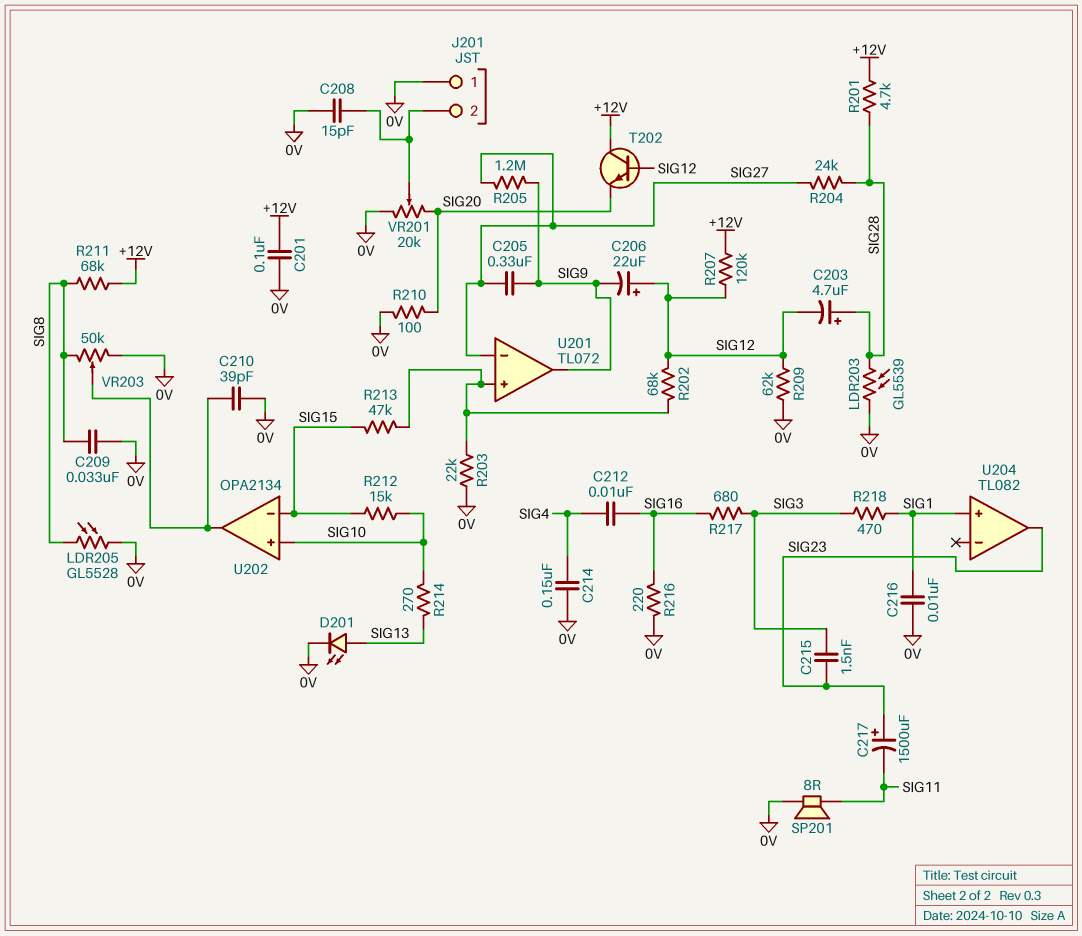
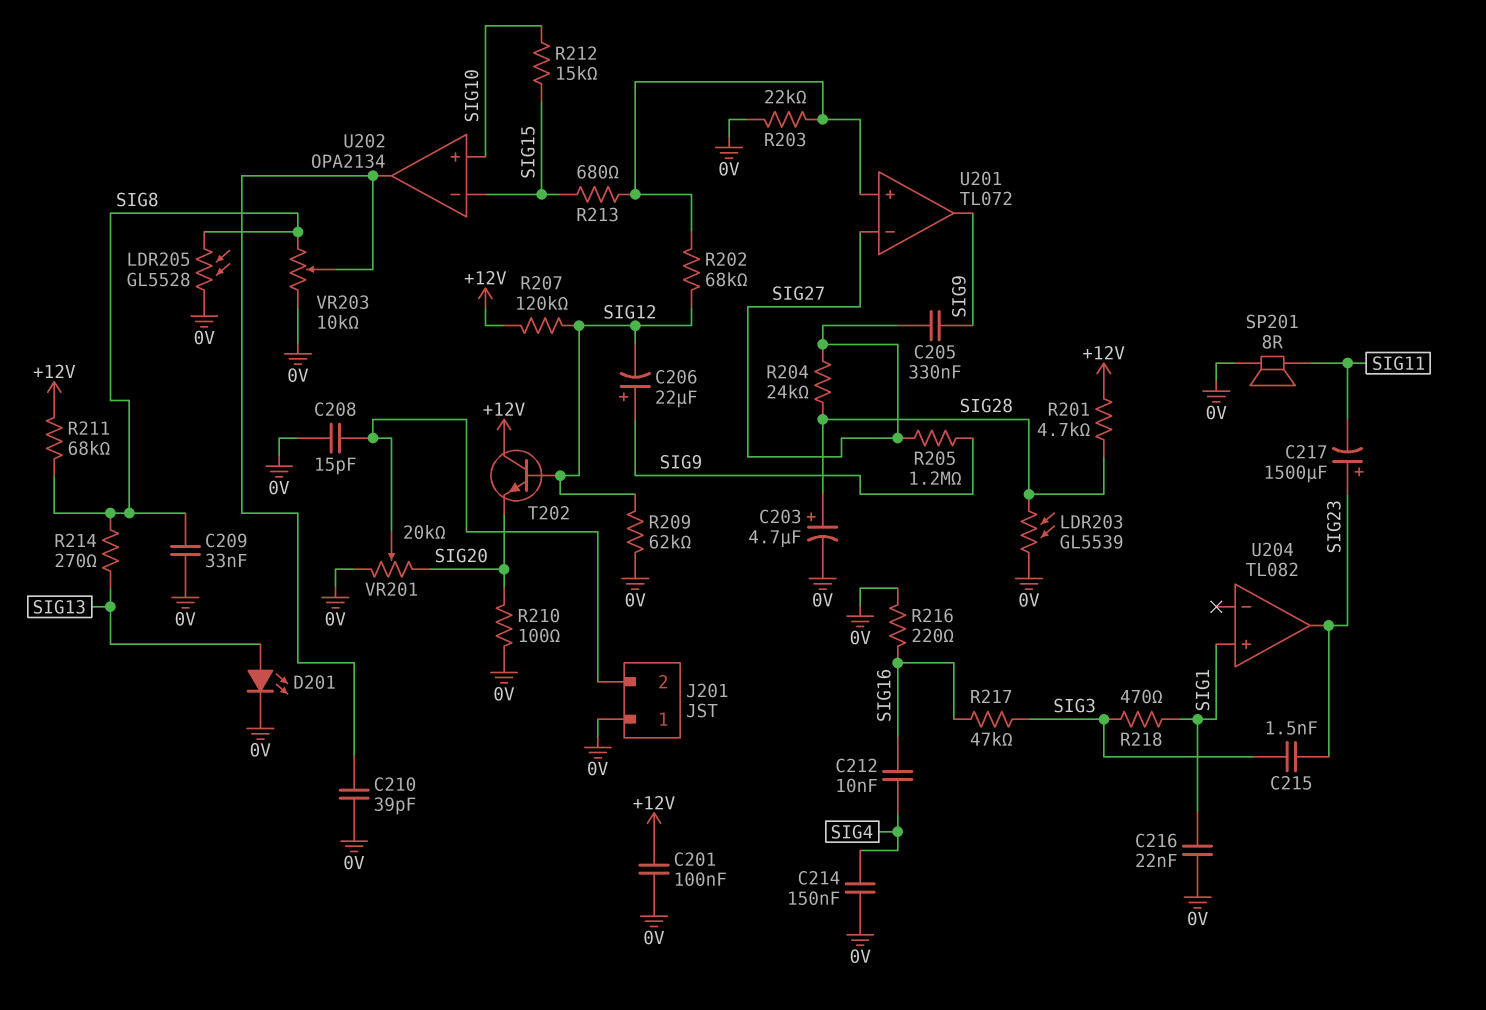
C203: 4.7uF (plus SIG28, minus SIG12) -> 4.7uF (plus SIG28, minus 0V)
C206: 22uF (plus SIG12, minus SIG9) -> 22uF (plus SIG9, minus SIG12)
C216: 10nF (0V, SIG1) -> 22nF (0V, SIG1)
R213: 47k (SIG15, U201/in+) -> 680 (SIG15, U201/in+)
R214: 270 (SIG10, SIG13) -> 270 (SIG8, SIG13)
R217: 680 (SIG3, SIG16) -> 47k (SIG3, SIG16)
VR203: 50k (0V, SIG8, wiper U202/out) -> 10k (0V, SIG8, wiper U202/out)

